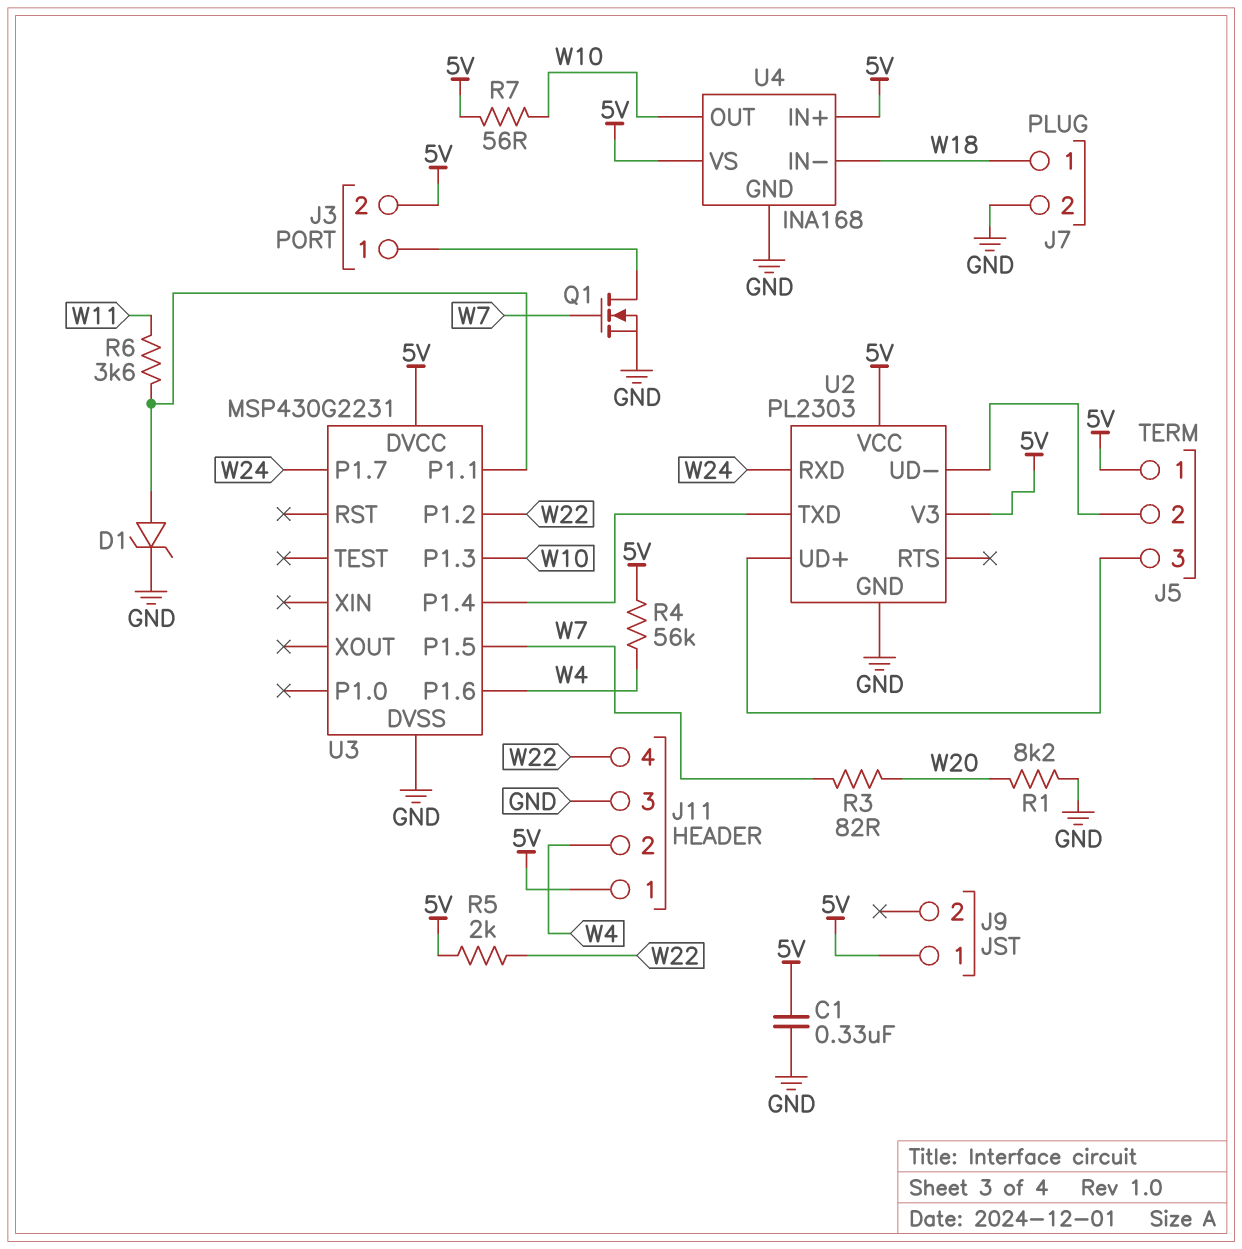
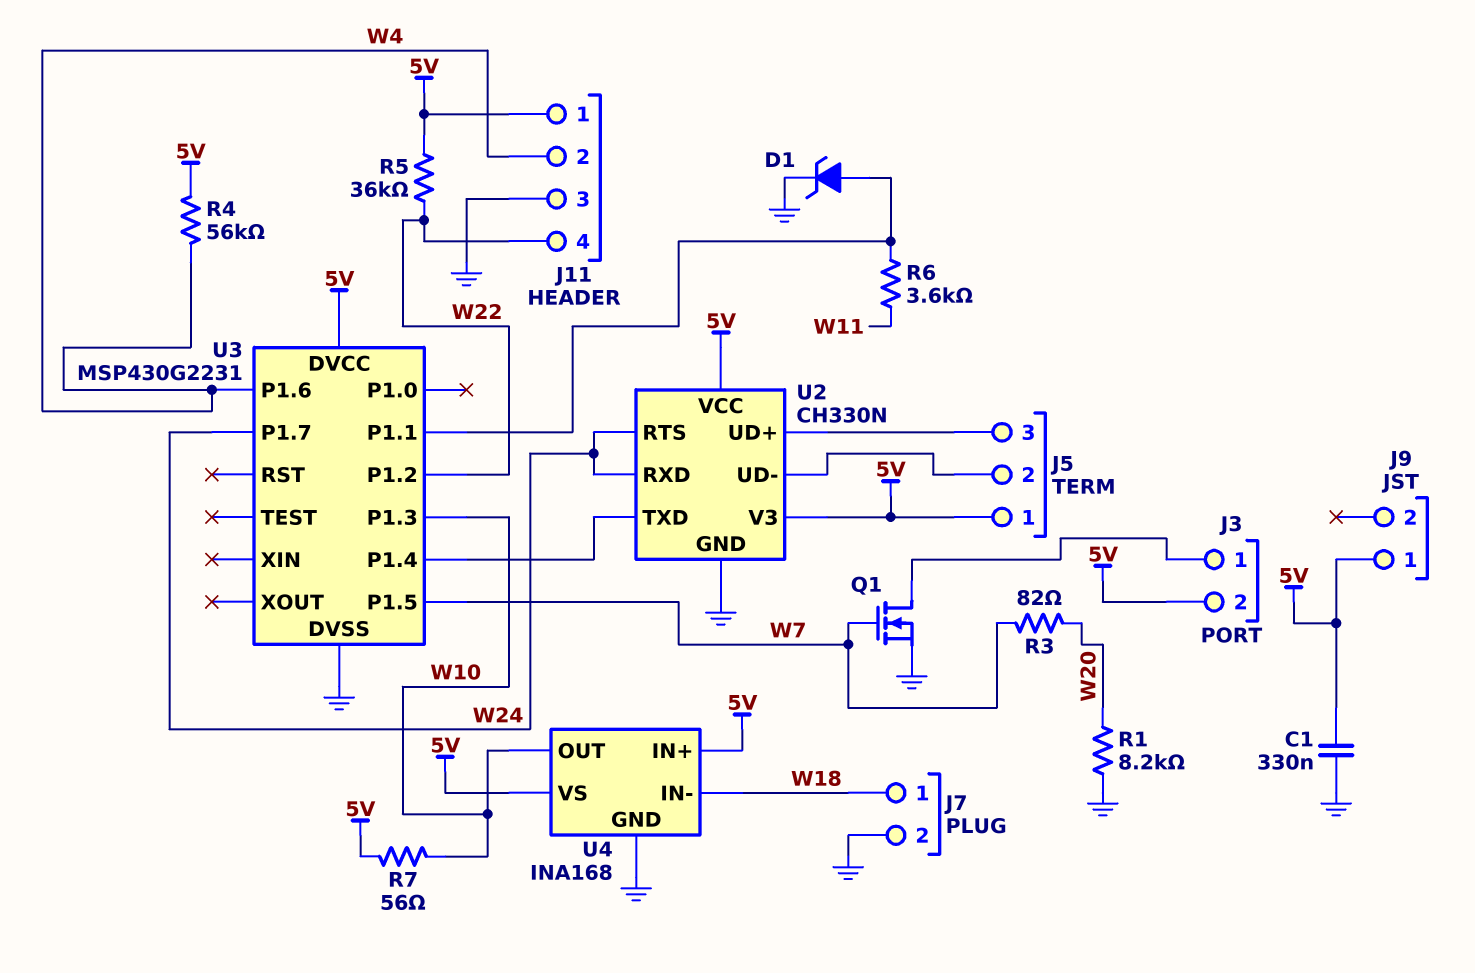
R5: 2k (5V, W22) -> 36k (5V, W22)
U2: PL2303 -> CH330N
U2 pin RTS: none -> W24

